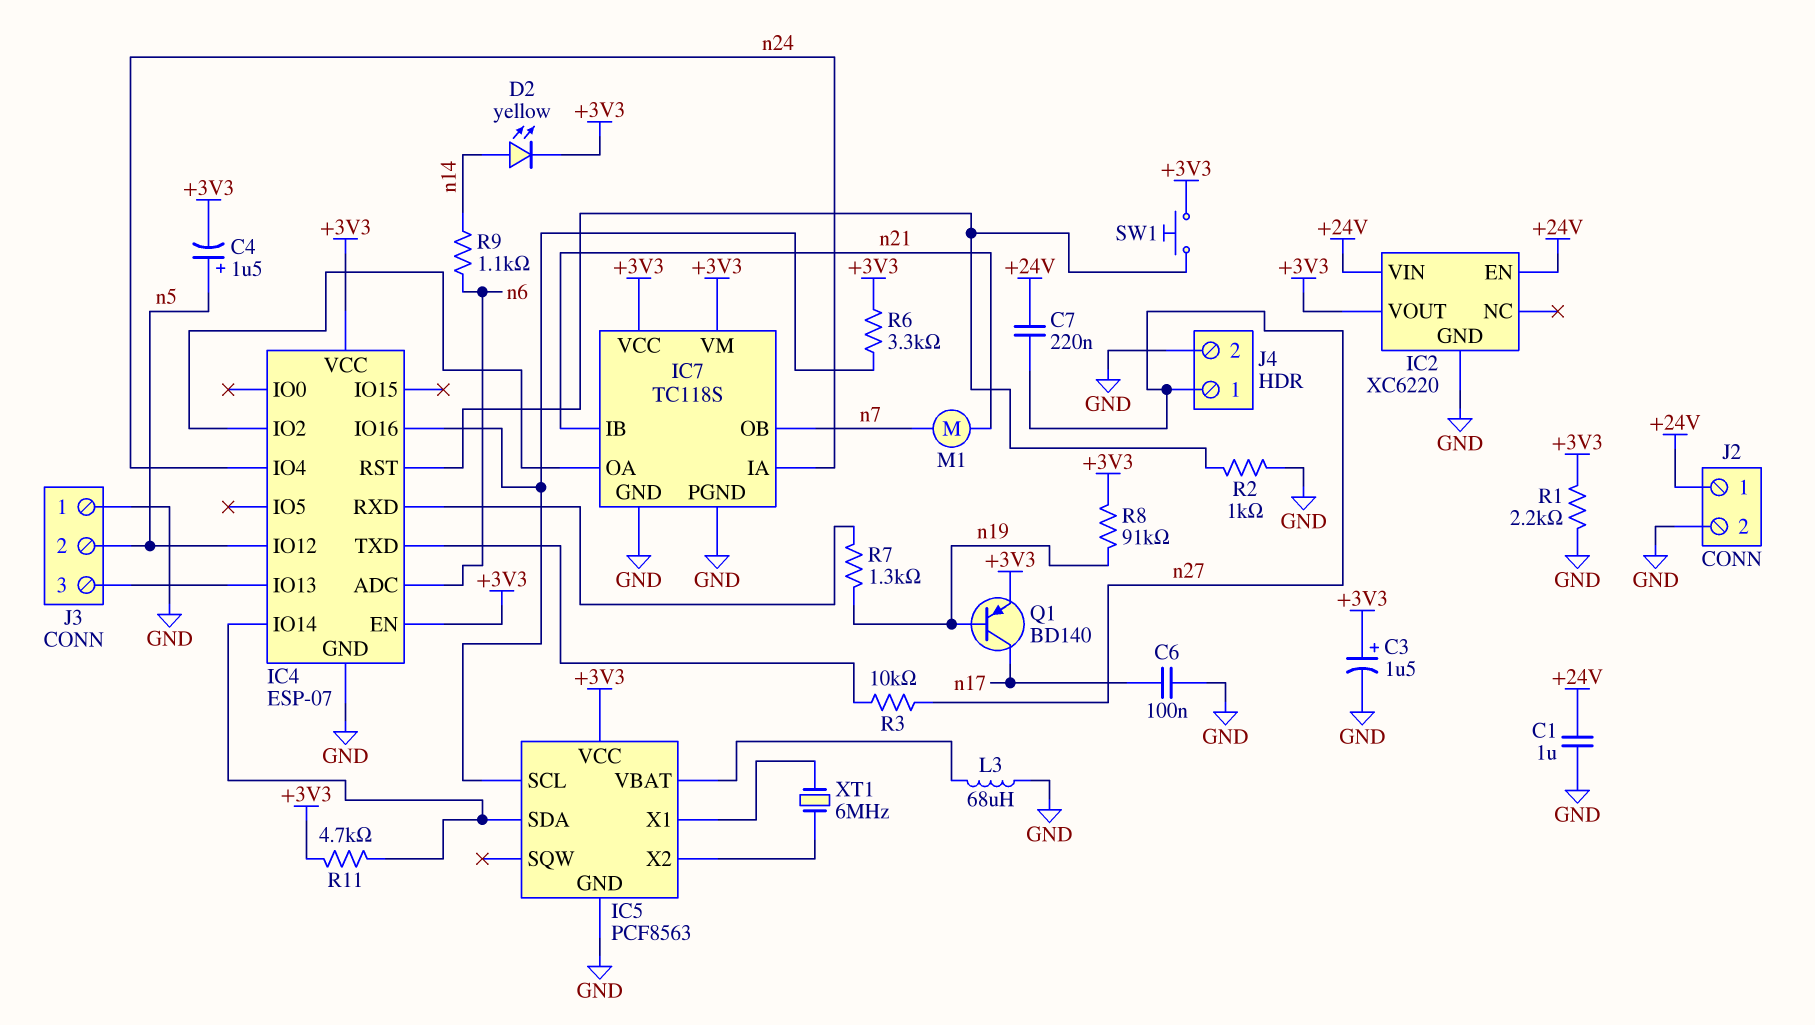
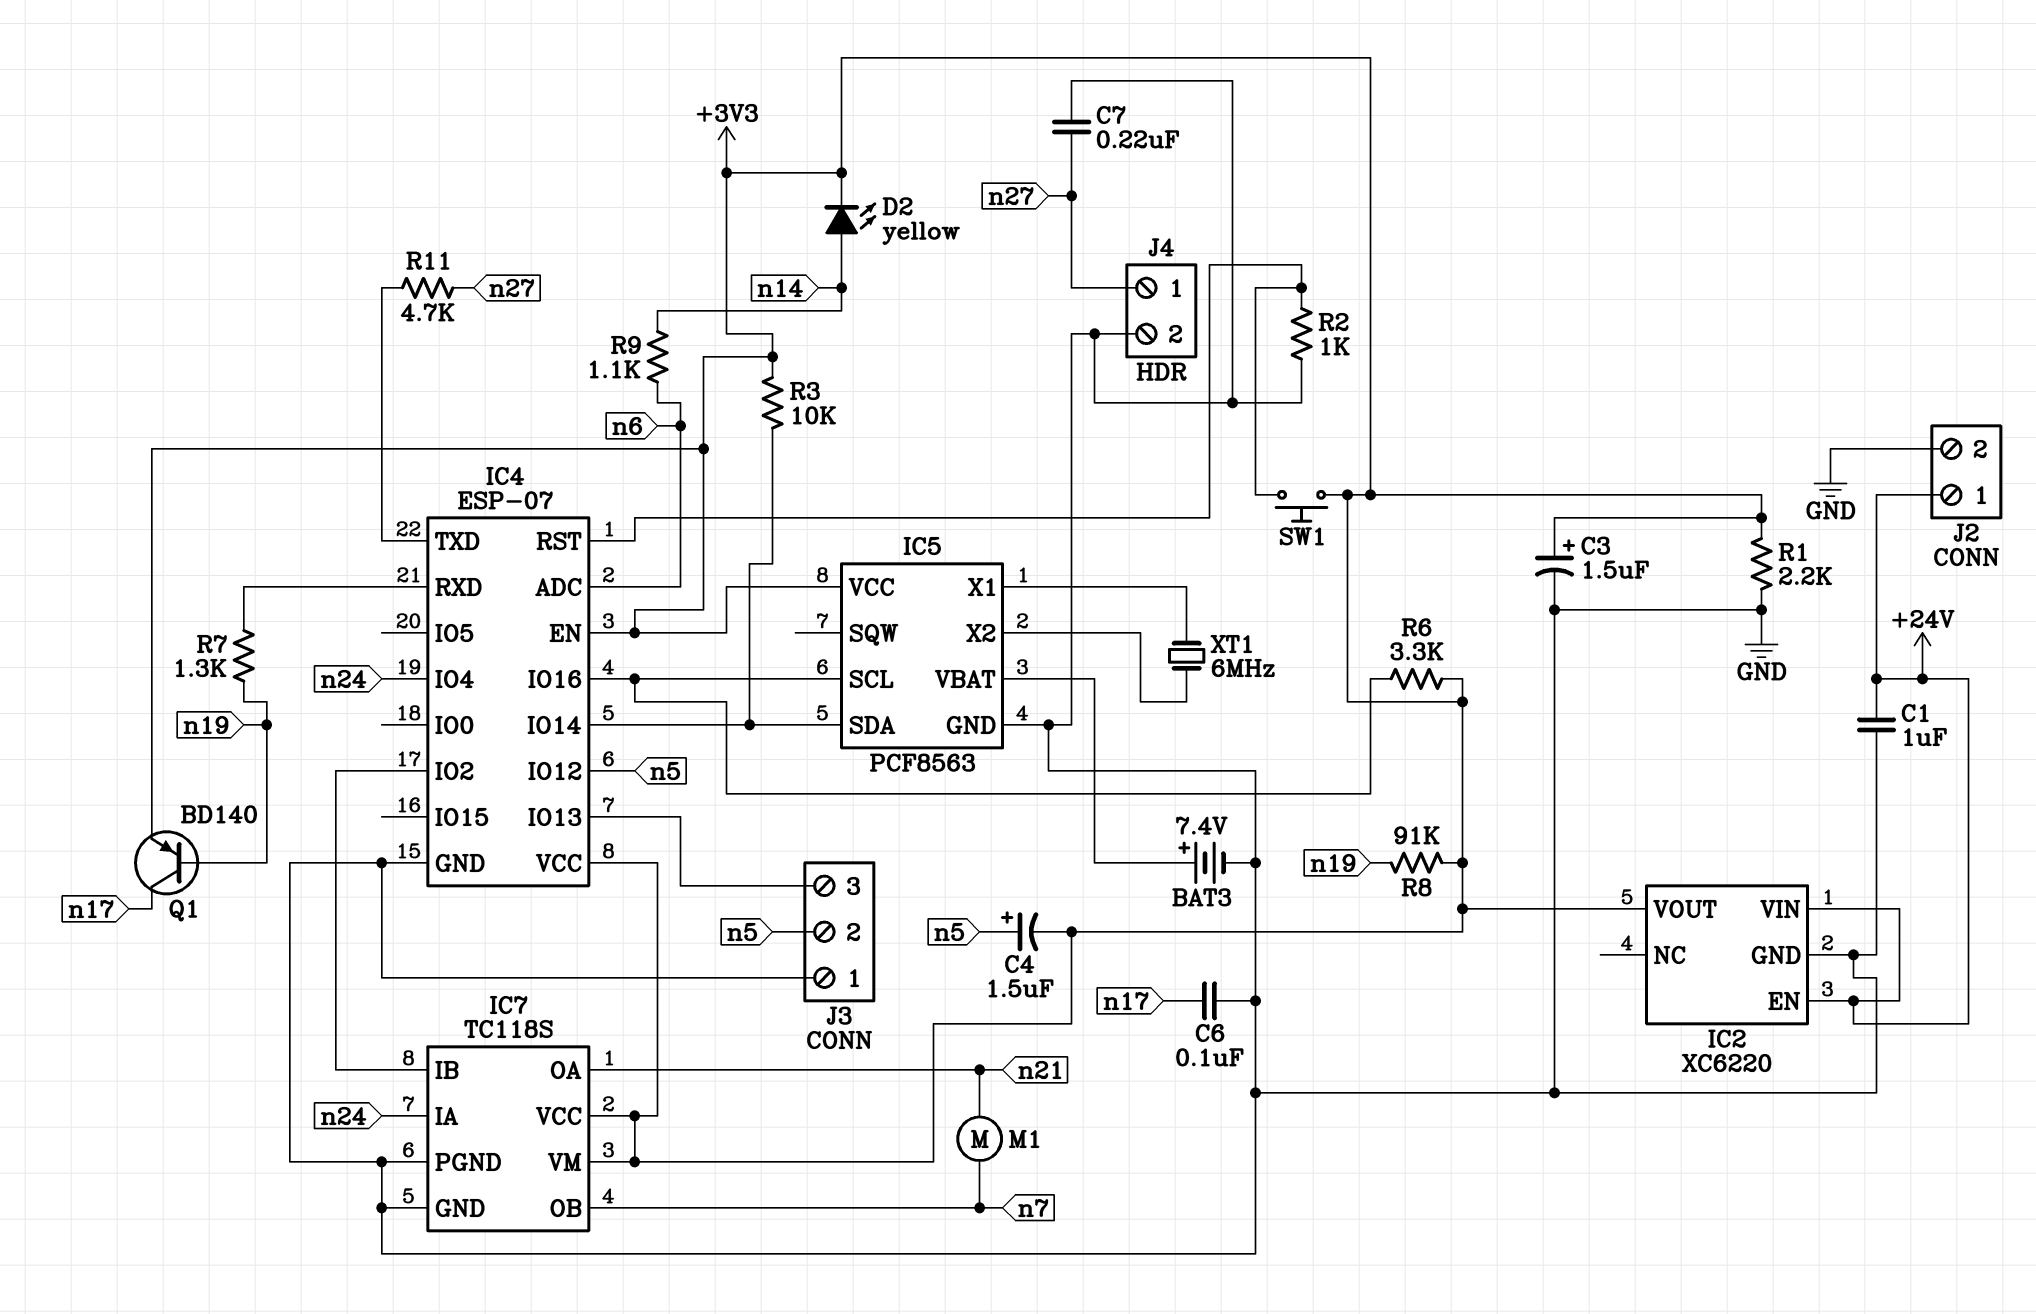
BAT3: none -> 7.4V (plus IC5/VBAT, minus GND)
C7: 220nF (+24V, n27) -> 220nF (GND, n27)
IC7 pin IB: n21 -> IC4/IO2
IC7 pin OA: IC4/IO2 -> n21
L3: 68uH (GND, IC5/VBAT) -> none
R3: 10k (IC4/TXD, n27) -> 10k (+3V3, IC4/IO14)
R11: 4.7k (+3V3, IC4/IO14) -> 4.7k (IC4/TXD, n27)

